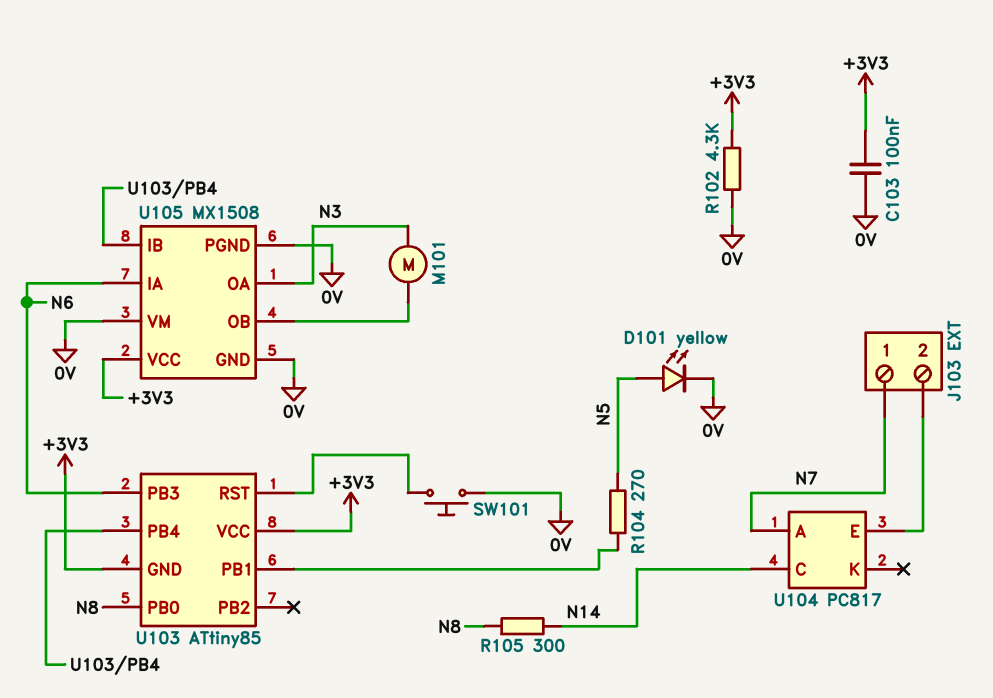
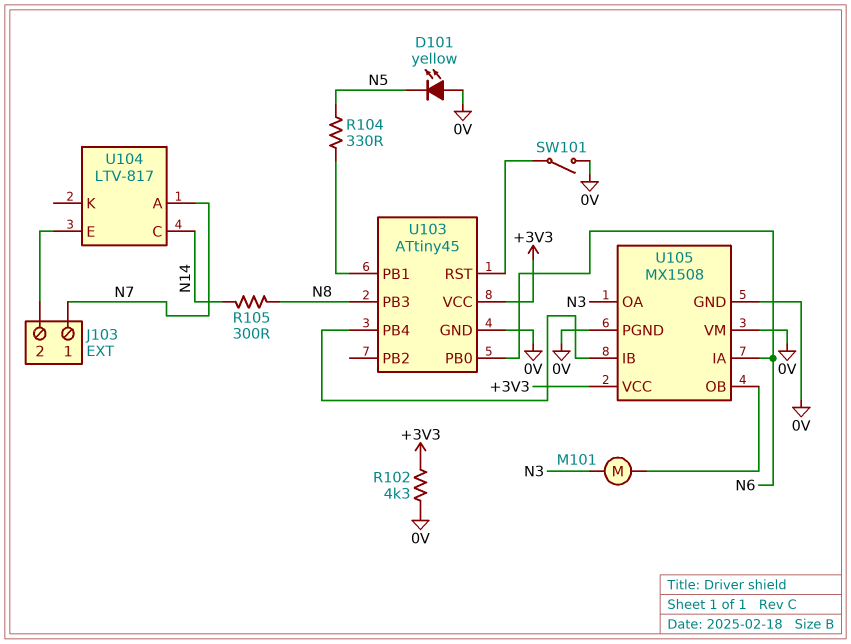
C103: 100nF (+3V3, 0V) -> none
D101: LED yellow (A N5, K 0V) -> LED yellow (A 0V, K N5)
R104: 270 (N5, U103/PB1) -> 330 (N5, U103/PB1)
SW101: button (0V, U103/RST) -> switch (0V, U103/RST)
U103: ATtiny85 -> ATtiny45
U103 pin GND: +3V3 -> 0V
U103 pin PB0: N8 -> N6
U103 pin PB3: N6 -> N8
U104: PC817 -> LTV-817

